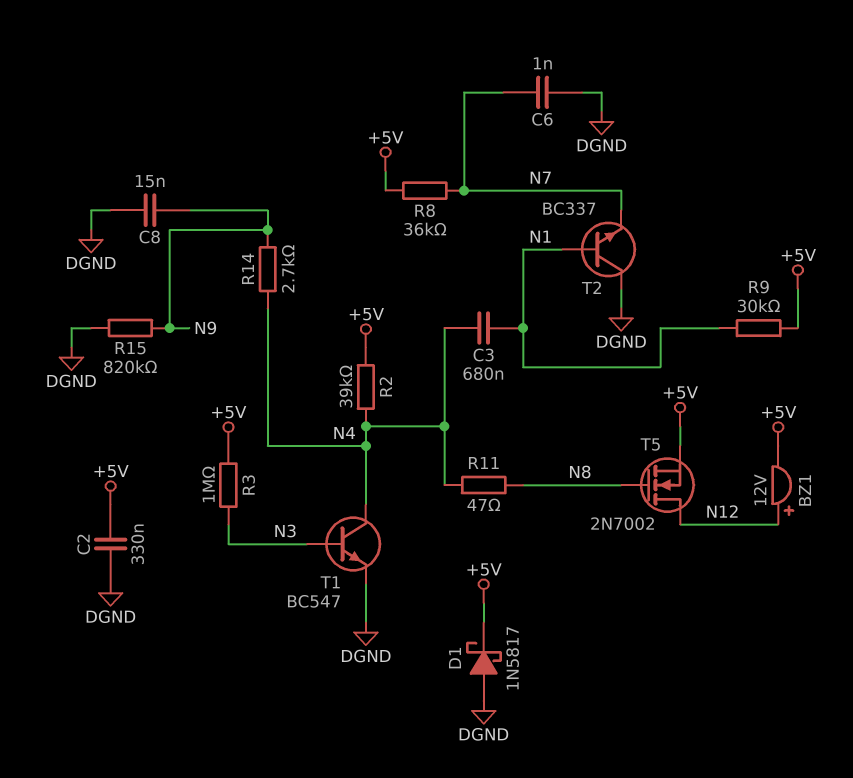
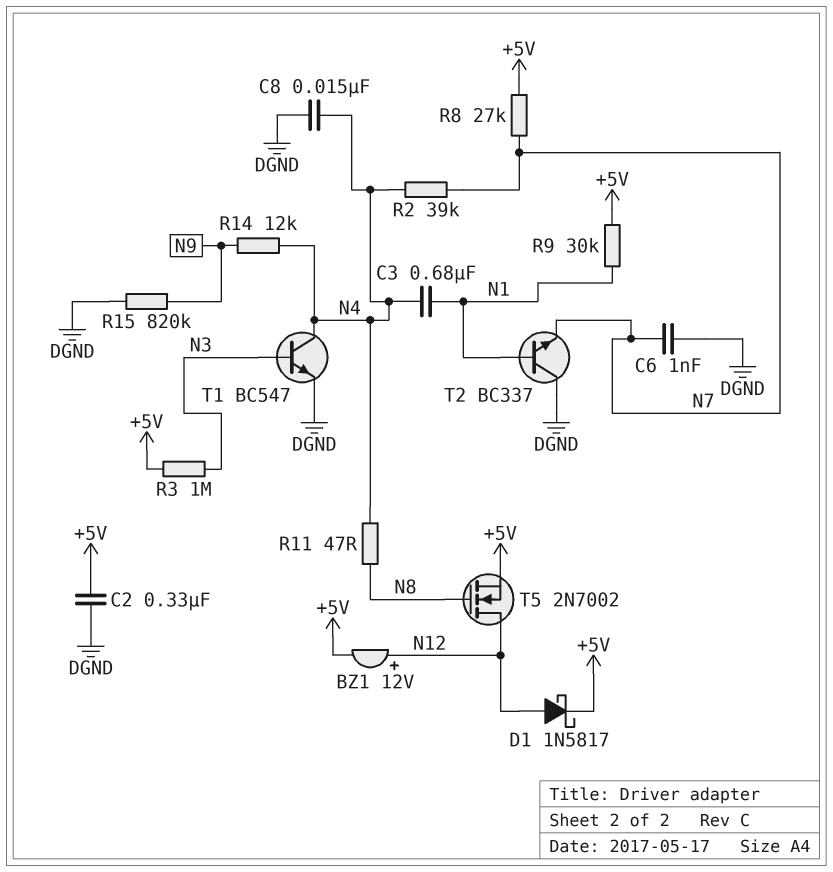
C8: 15nF (DGND, N9) -> 15nF (DGND, N4)
D1: schottky 1N5817 (A DGND, K +5V) -> schottky 1N5817 (A N12, K +5V)
R2: 39k (+5V, N4) -> 39k (N4, N7)
R8: 36k (+5V, N7) -> 27k (+5V, N7)
R14: 2.7k (N4, N9) -> 12k (N4, N9)

